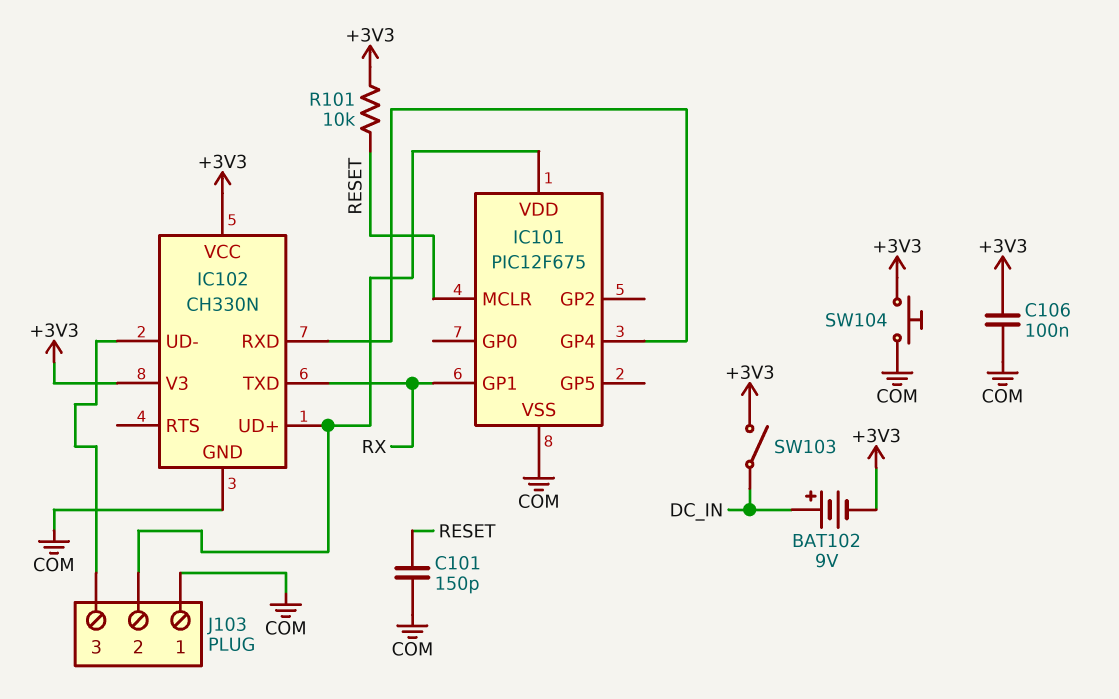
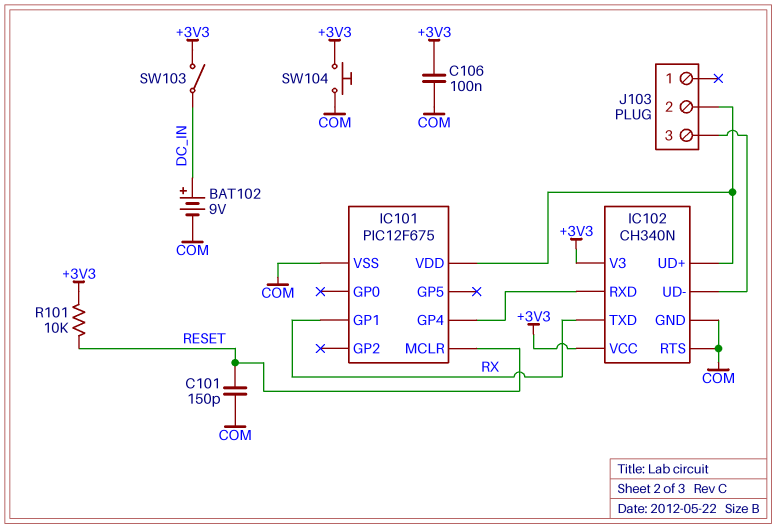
BAT102: 9V (plus DC_IN, minus +3V3) -> 9V (plus DC_IN, minus COM)
IC102: CH330N -> CH340N
IC102 pin RTS: none -> COM
J103 pin 1: COM -> none

